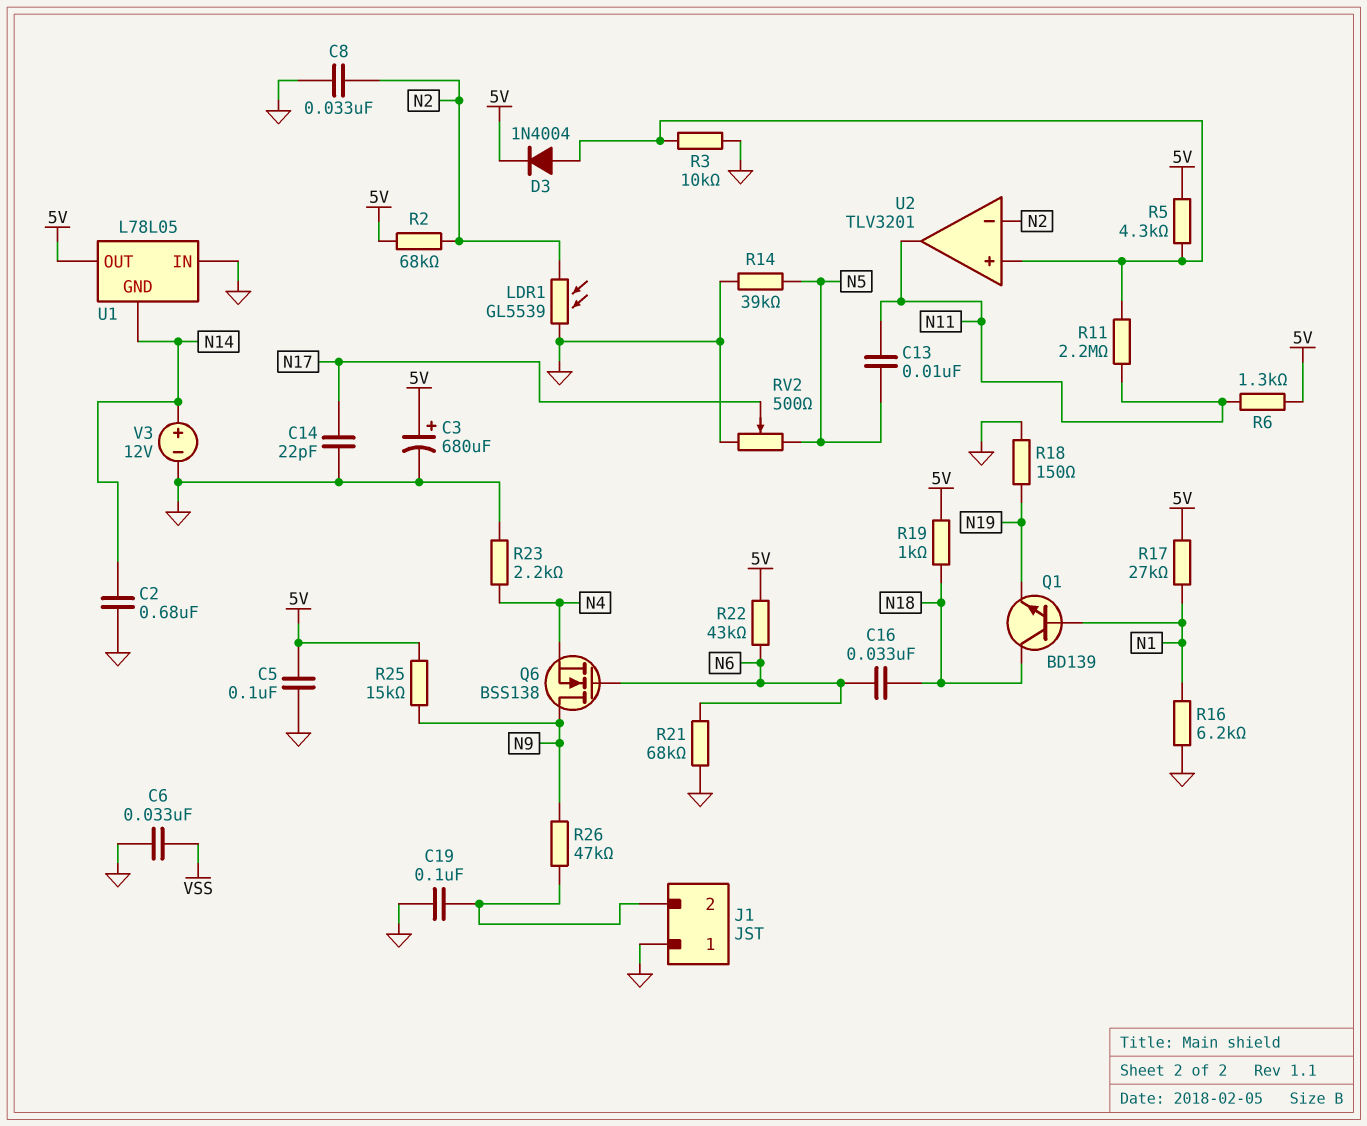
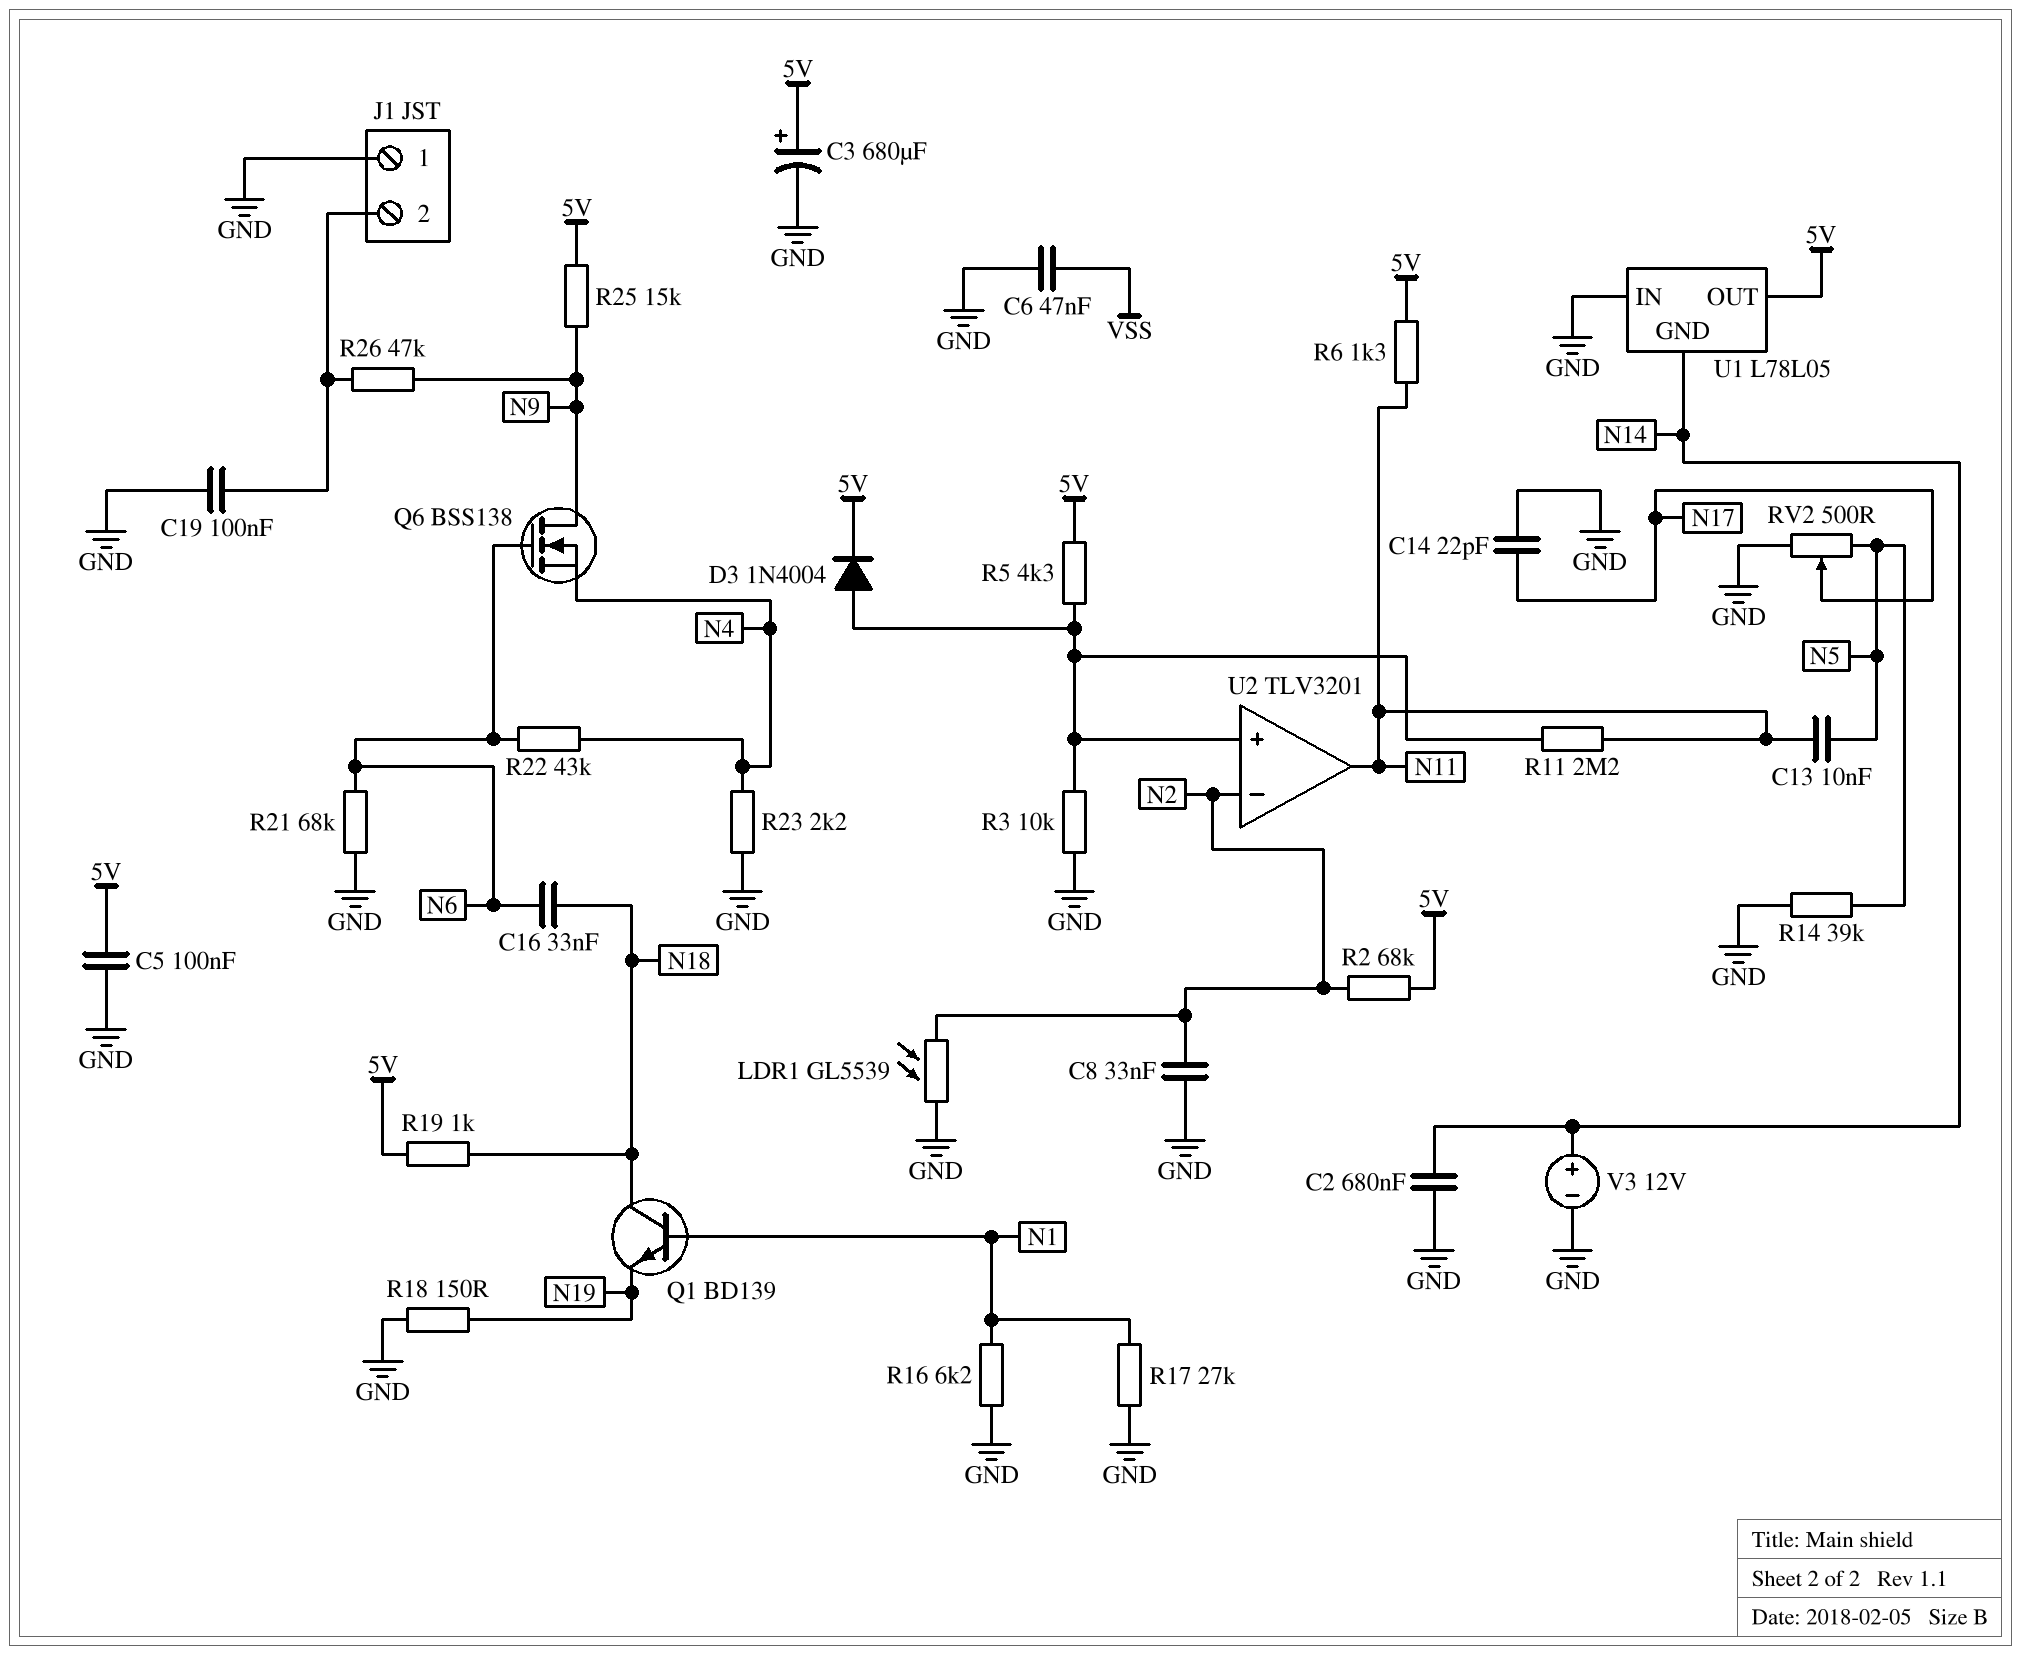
C6: 33nF (GND, VSS) -> 47nF (GND, VSS)
R17: 27k (5V, N1) -> 27k (GND, N1)
R22: 43k (5V, N6) -> 43k (N4, N6)

